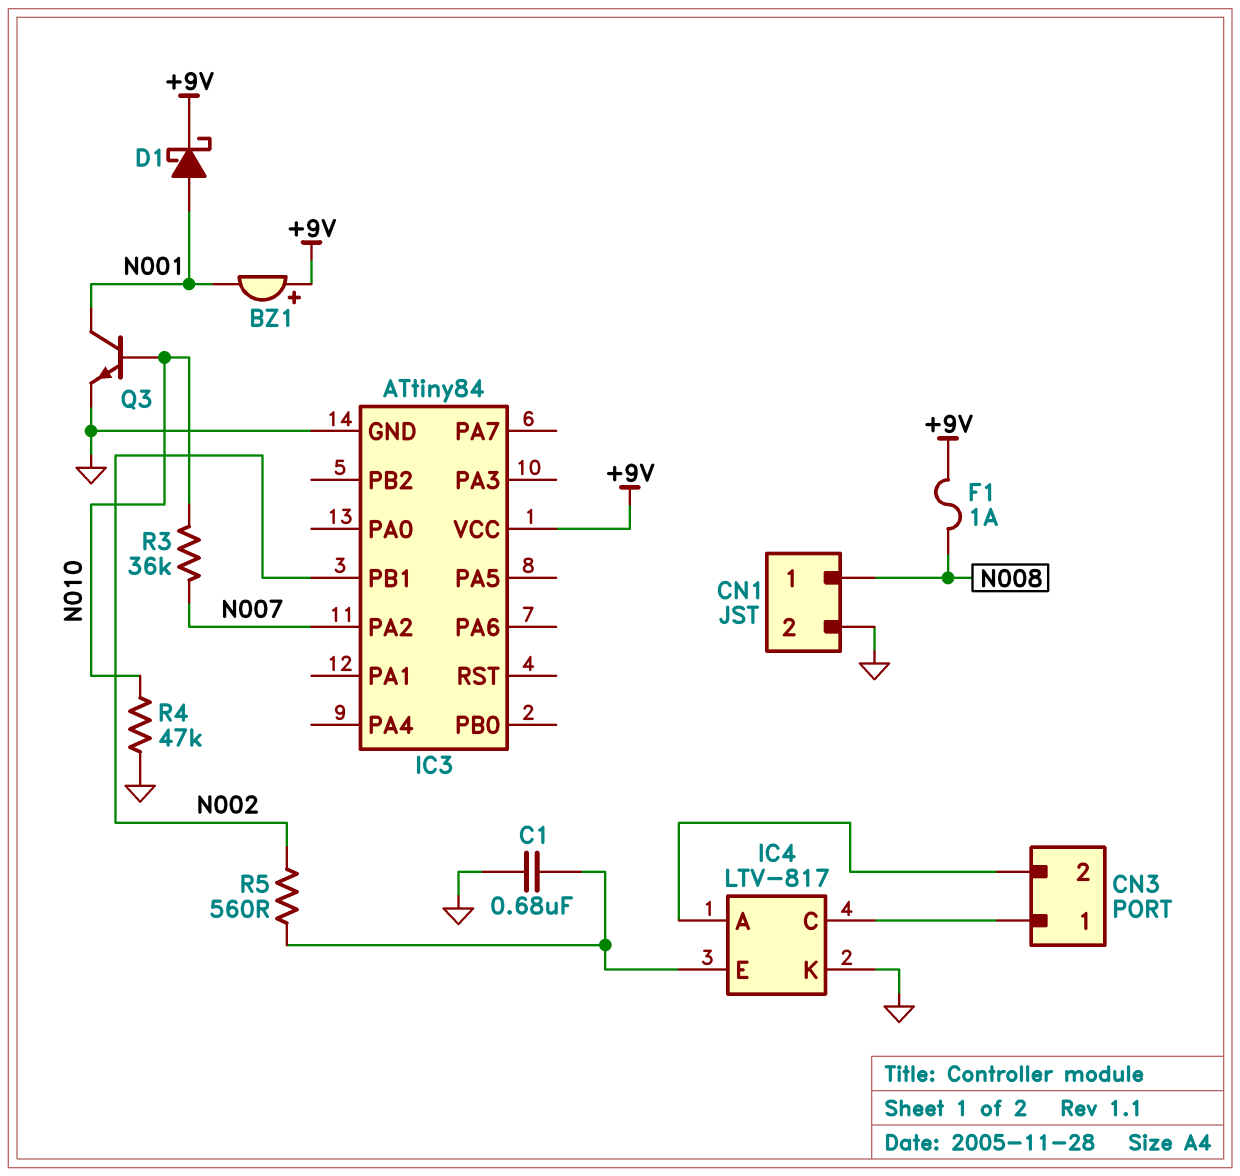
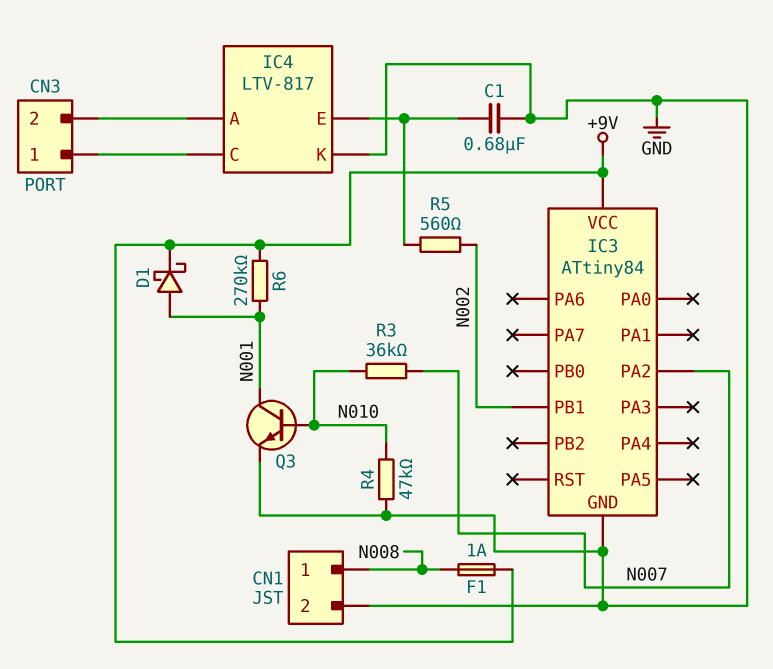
BZ1: buzzer (plus +9V, minus N001) -> none
R6: none -> 270k (+9V, N001)

